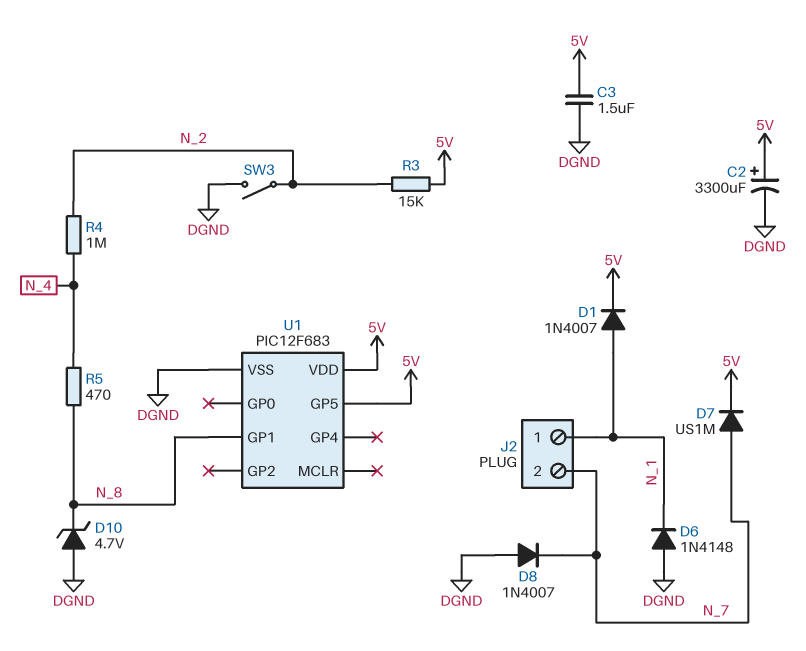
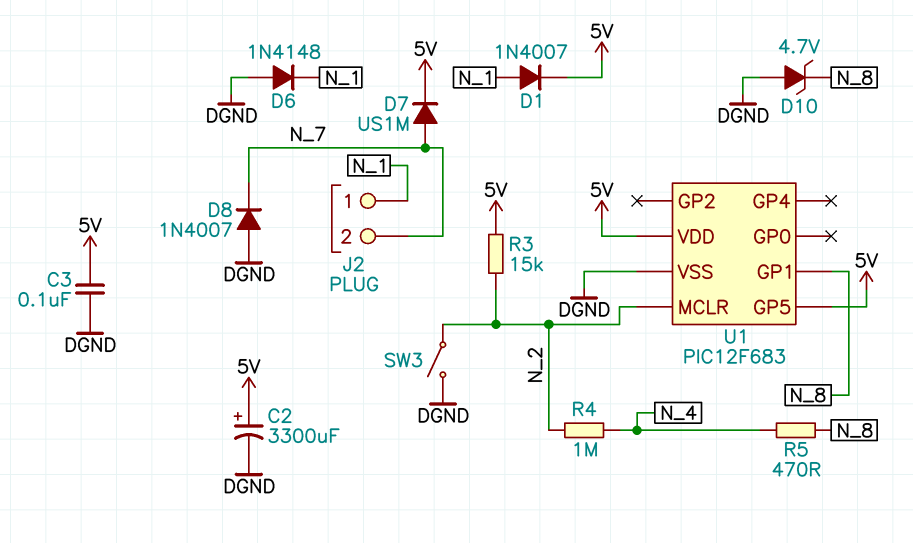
C3: 1.5uF (5V, DGND) -> 100nF (5V, DGND)
U1 pin MCLR: none -> N_2

